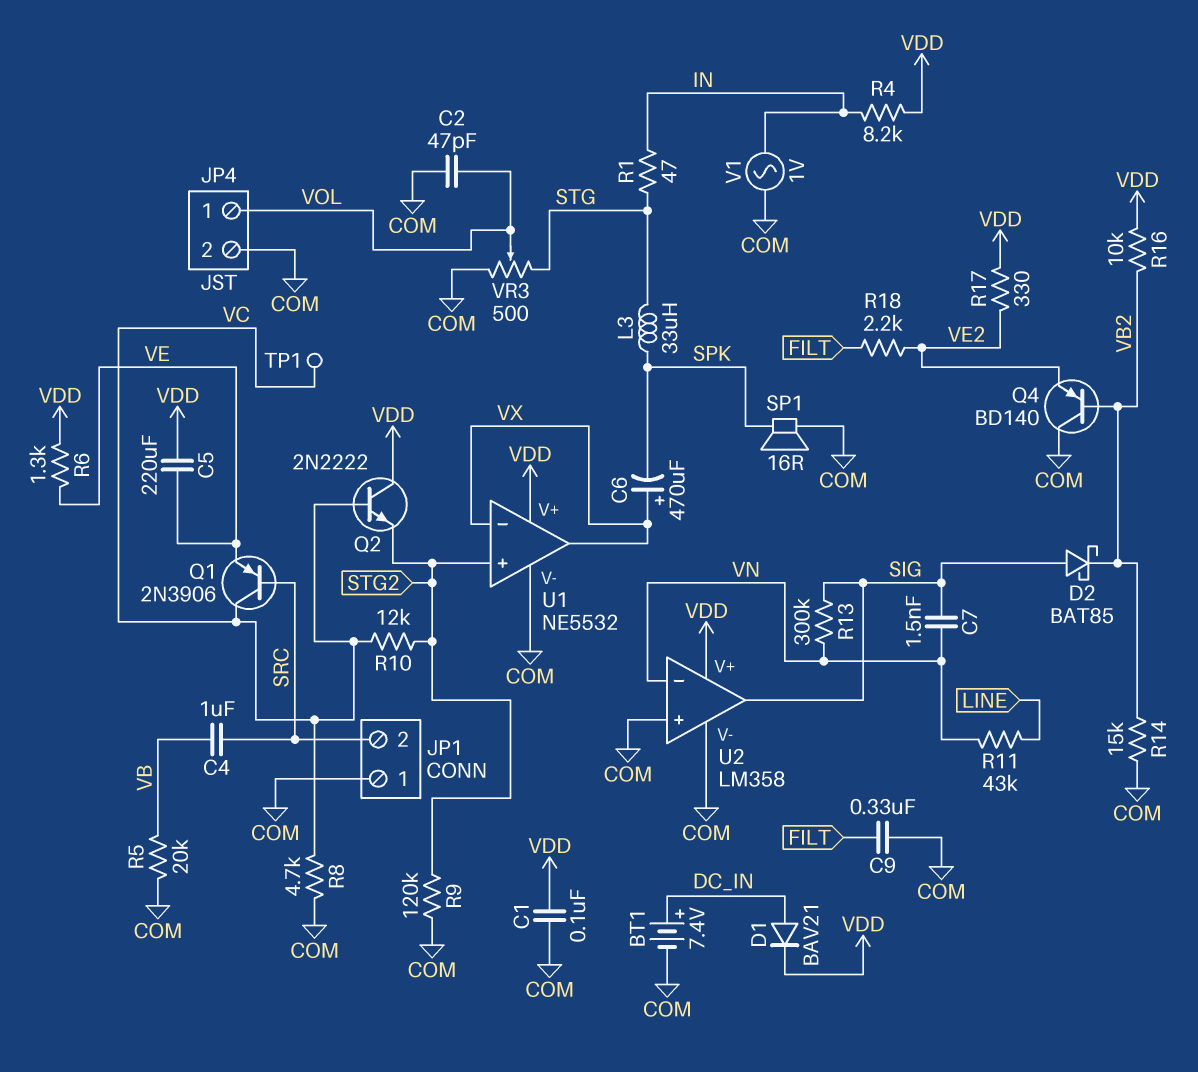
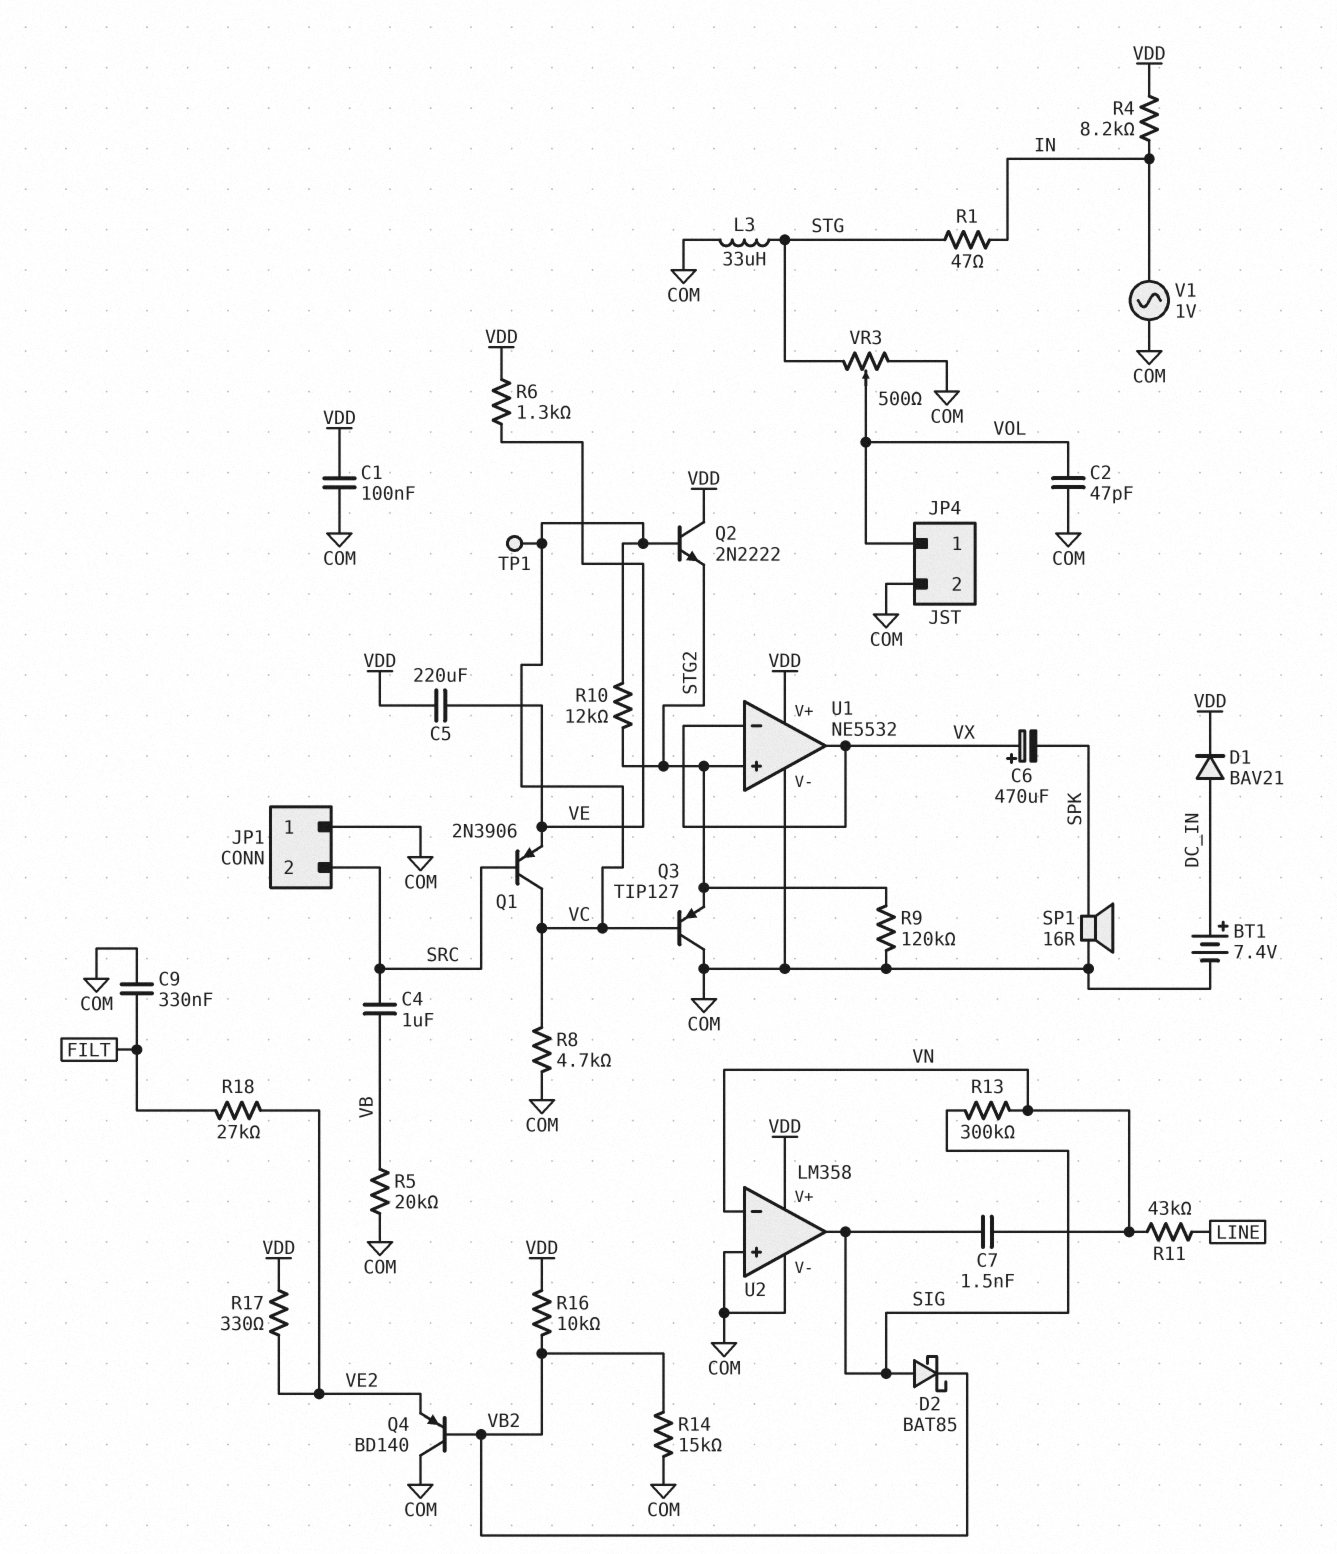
L3: 33uH (SPK, STG) -> 33uH (COM, STG)
Q3: none -> PNP TIP127 (B VC, C COM, E STG2)
R18: 2.2k (FILT, VE2) -> 27k (FILT, VE2)

